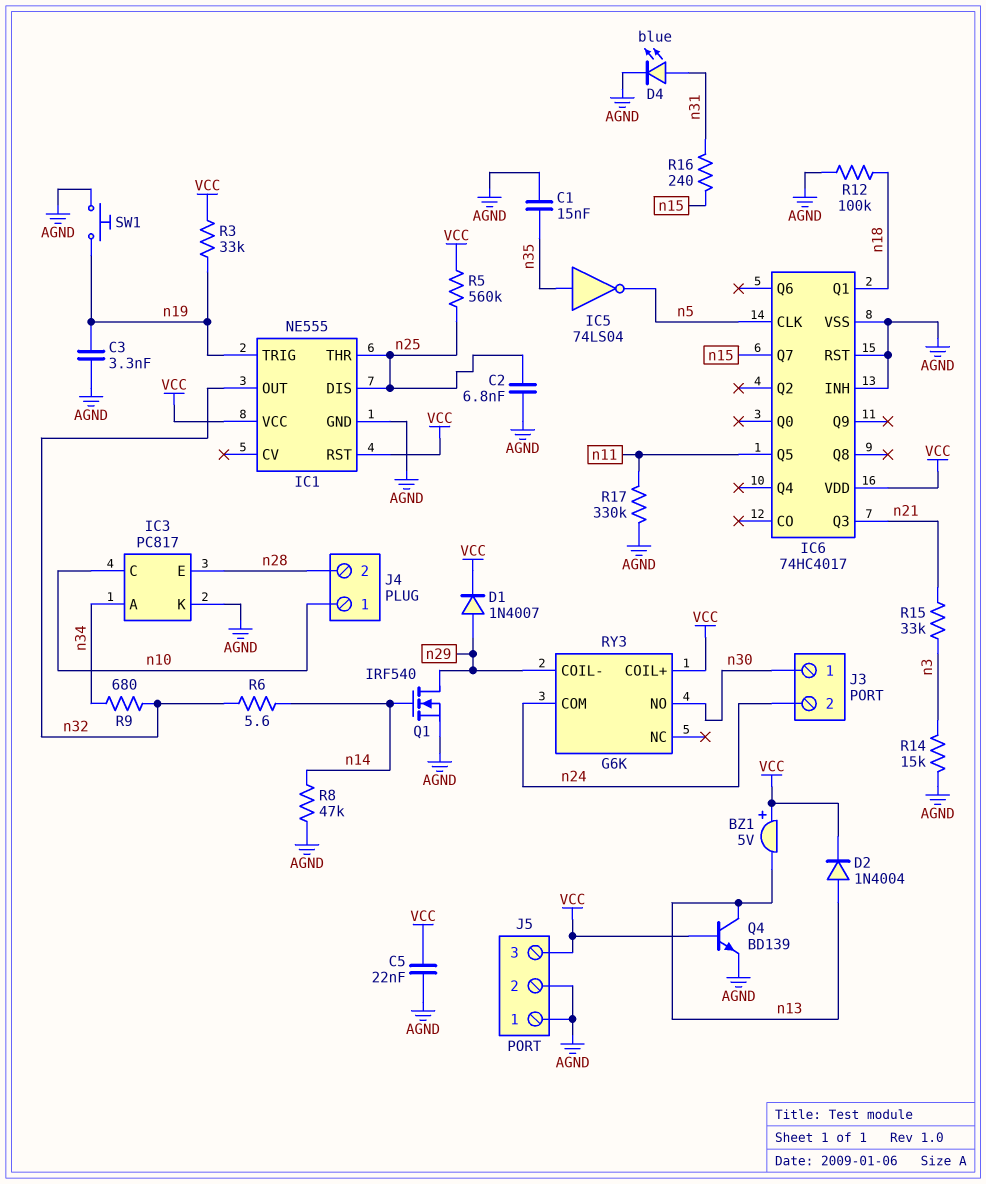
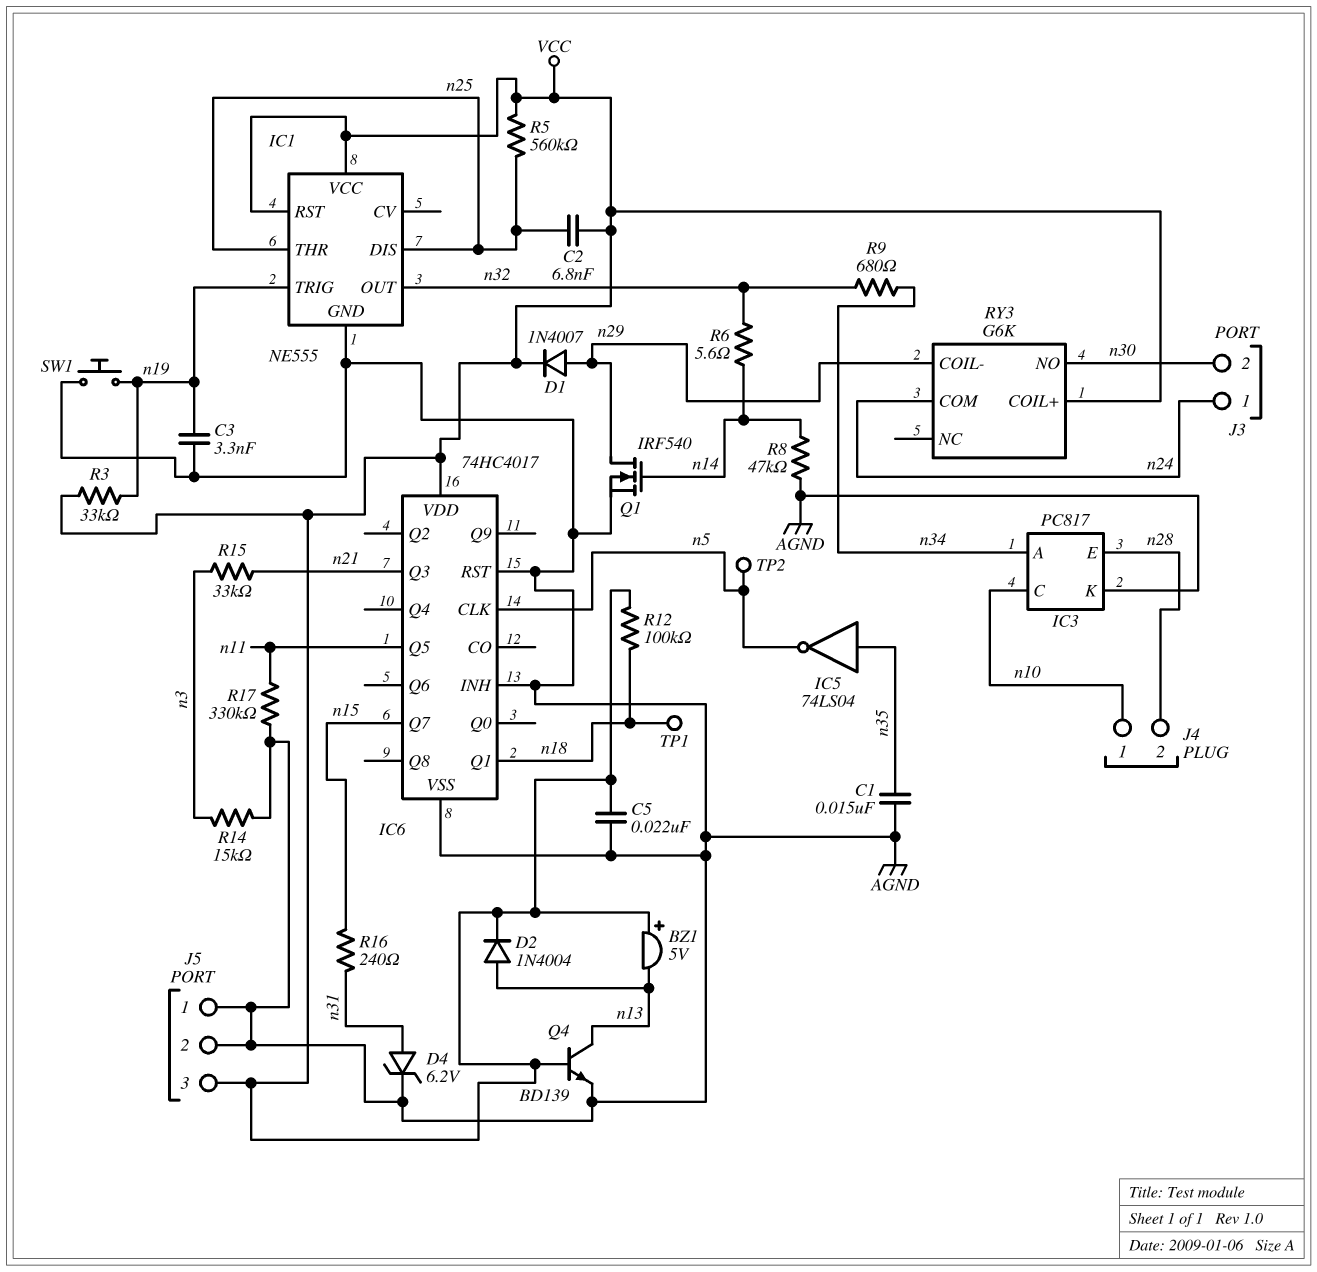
C2: 6.8nF (AGND, n25) -> 6.8nF (VCC, n25)
D4: LED blue (A n31, K AGND) -> zener 6.2V (A n31, K AGND)
J3 pin 1: n30 -> n24
J3 pin 2: n24 -> n30
R12: 100k (AGND, n18) -> 100k (VCC, n18)
TP1: none -> test point (n18)
TP2: none -> test point (n5)

